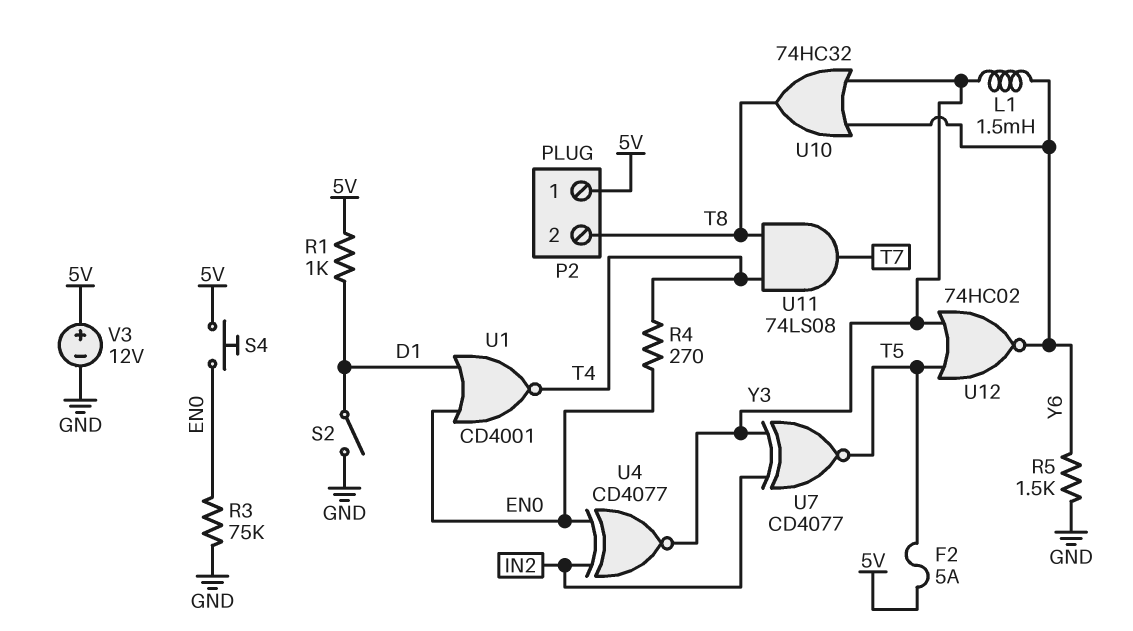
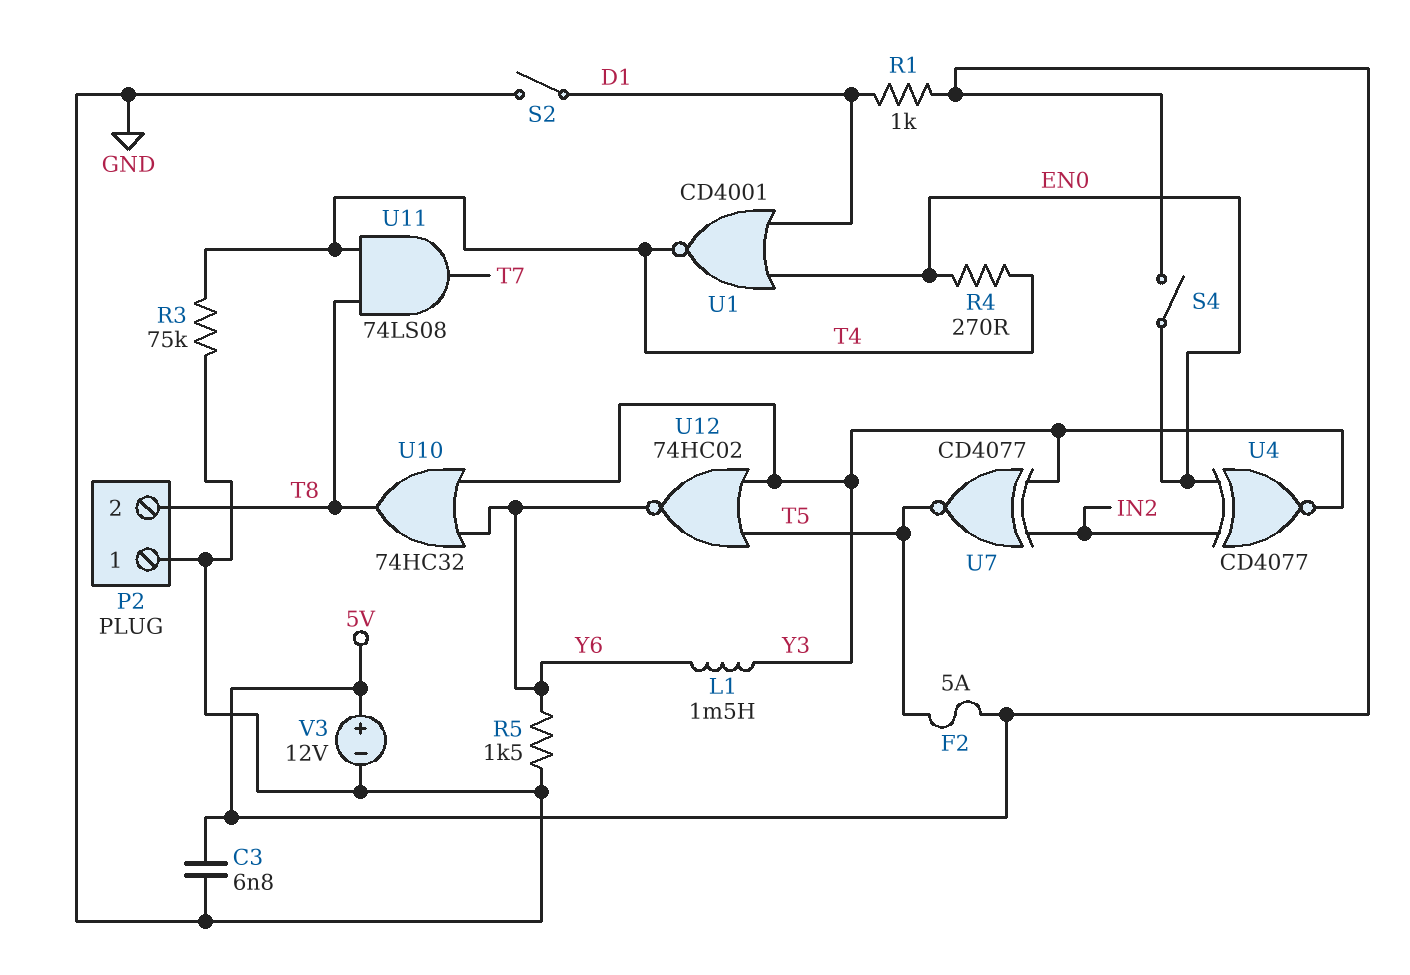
C3: none -> 6.8nF (5V, GND)
P2 pin 1: 5V -> GND
R3: 75k (EN0, GND) -> 75k (GND, T4)
S4: button (5V, EN0) -> switch (5V, EN0)

